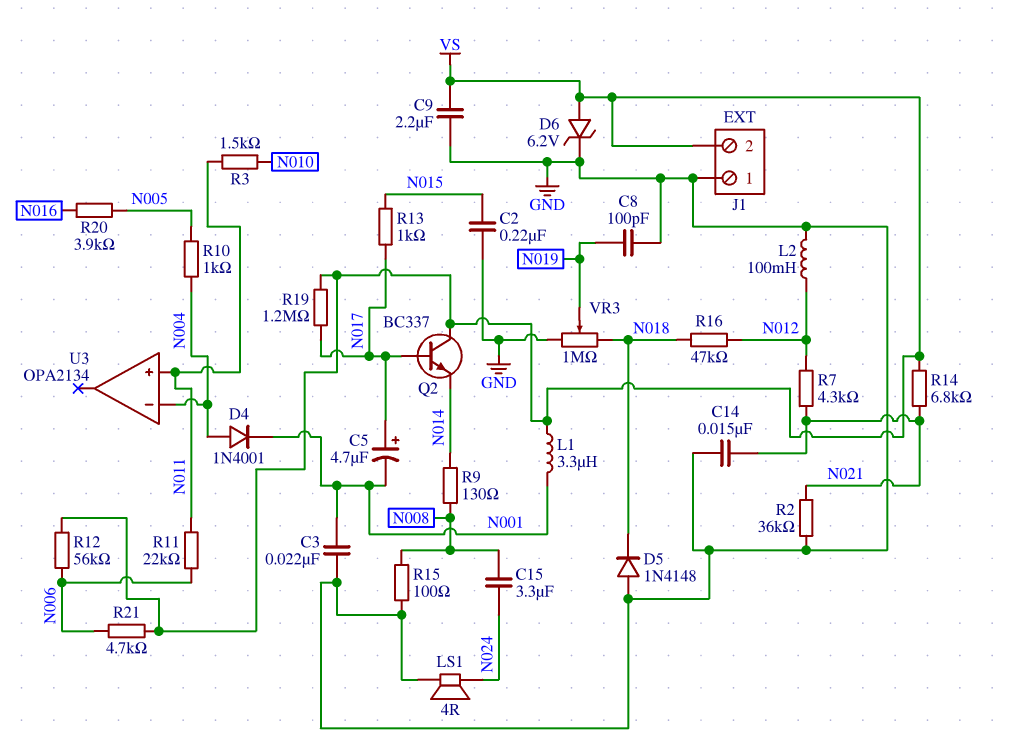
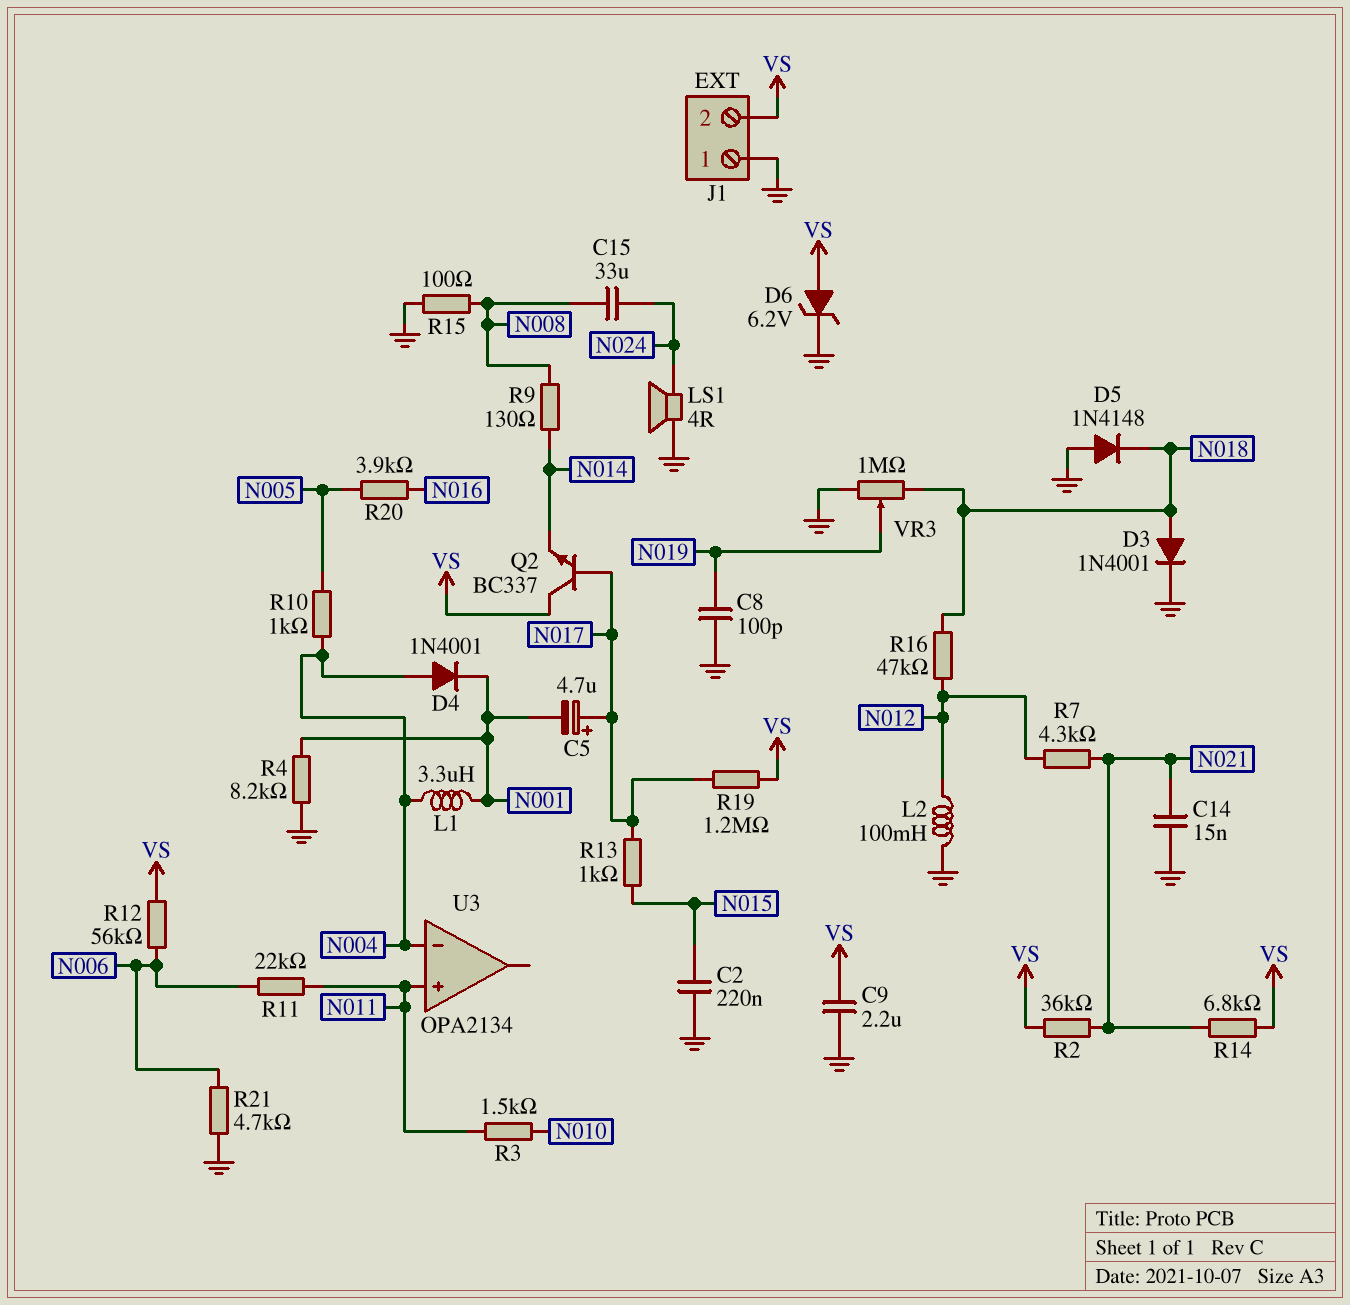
C3: 22nF (GND, N001) -> none
C15: 3.3uF (N008, N024) -> 33uF (N008, N024)
D3: none -> diode 1N4001 (A N018, K GND)
L1: 3.3uH (N001, VS) -> 3.3uH (N001, N004)
R2: 36k (GND, N021) -> 36k (N021, VS)
R4: none -> 8.2k (GND, N001)
R21: 4.7k (N006, VS) -> 4.7k (GND, N006)

